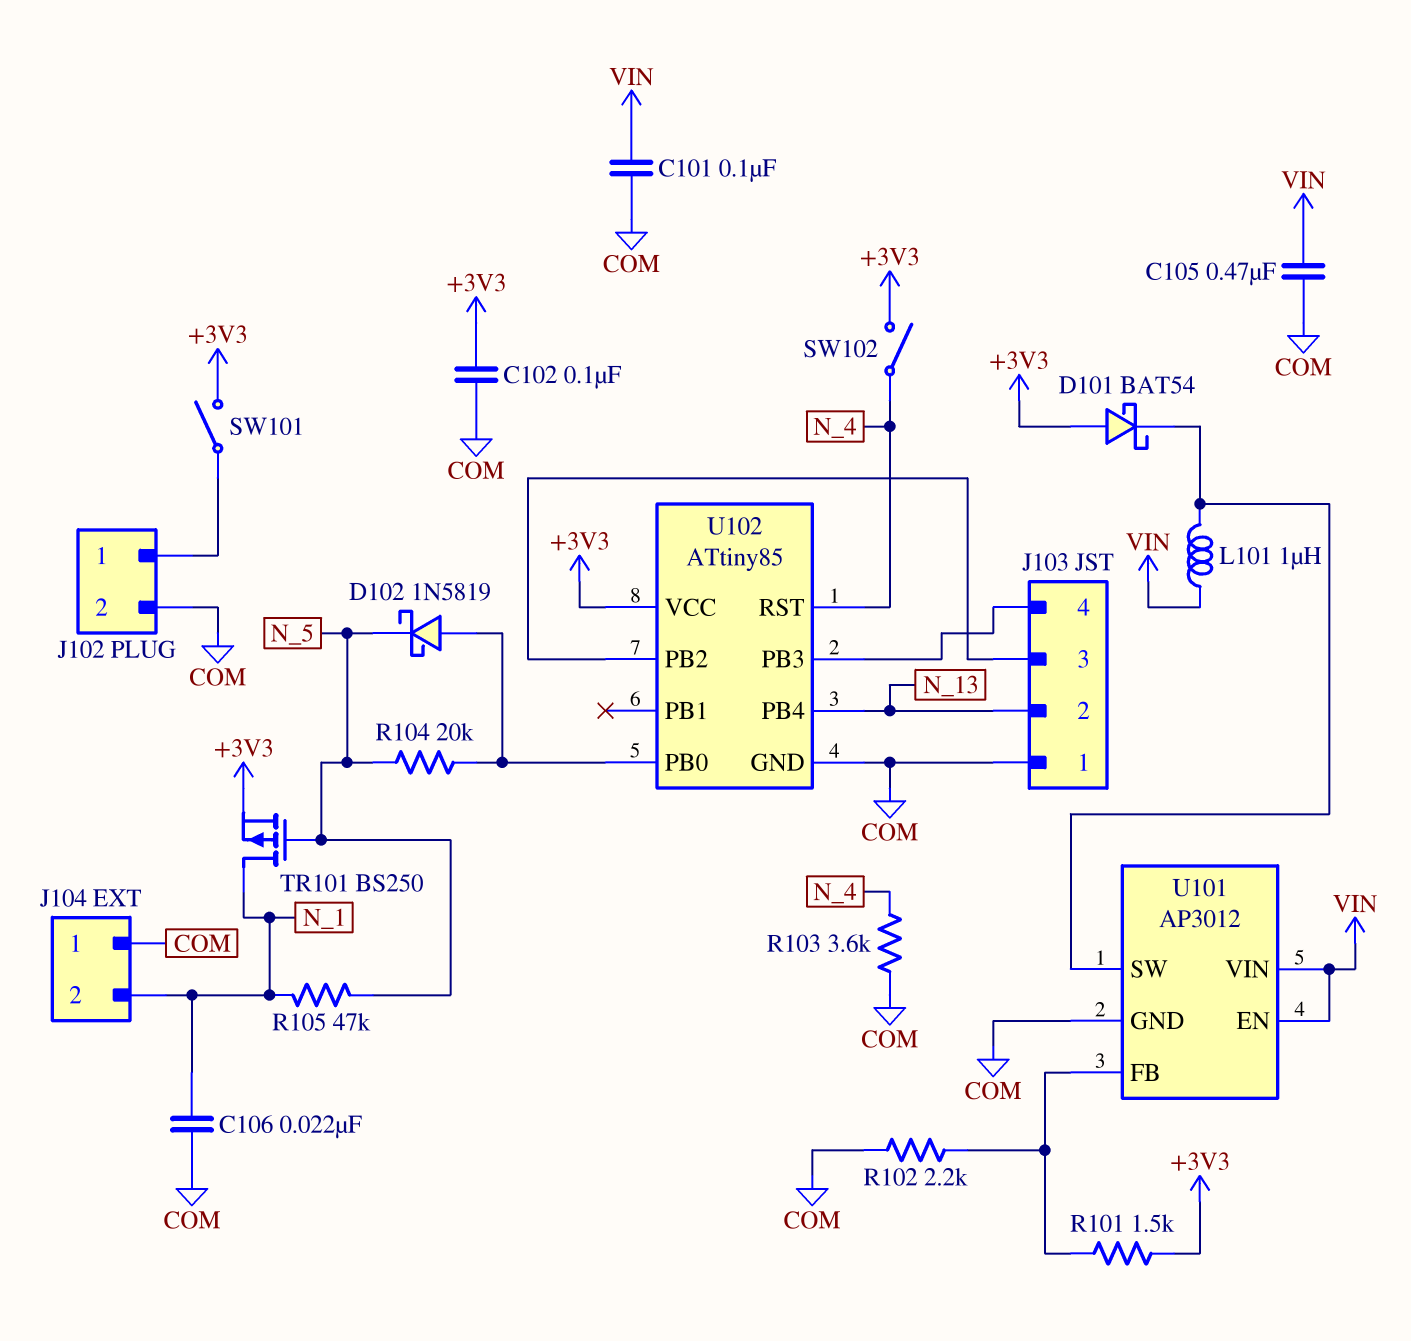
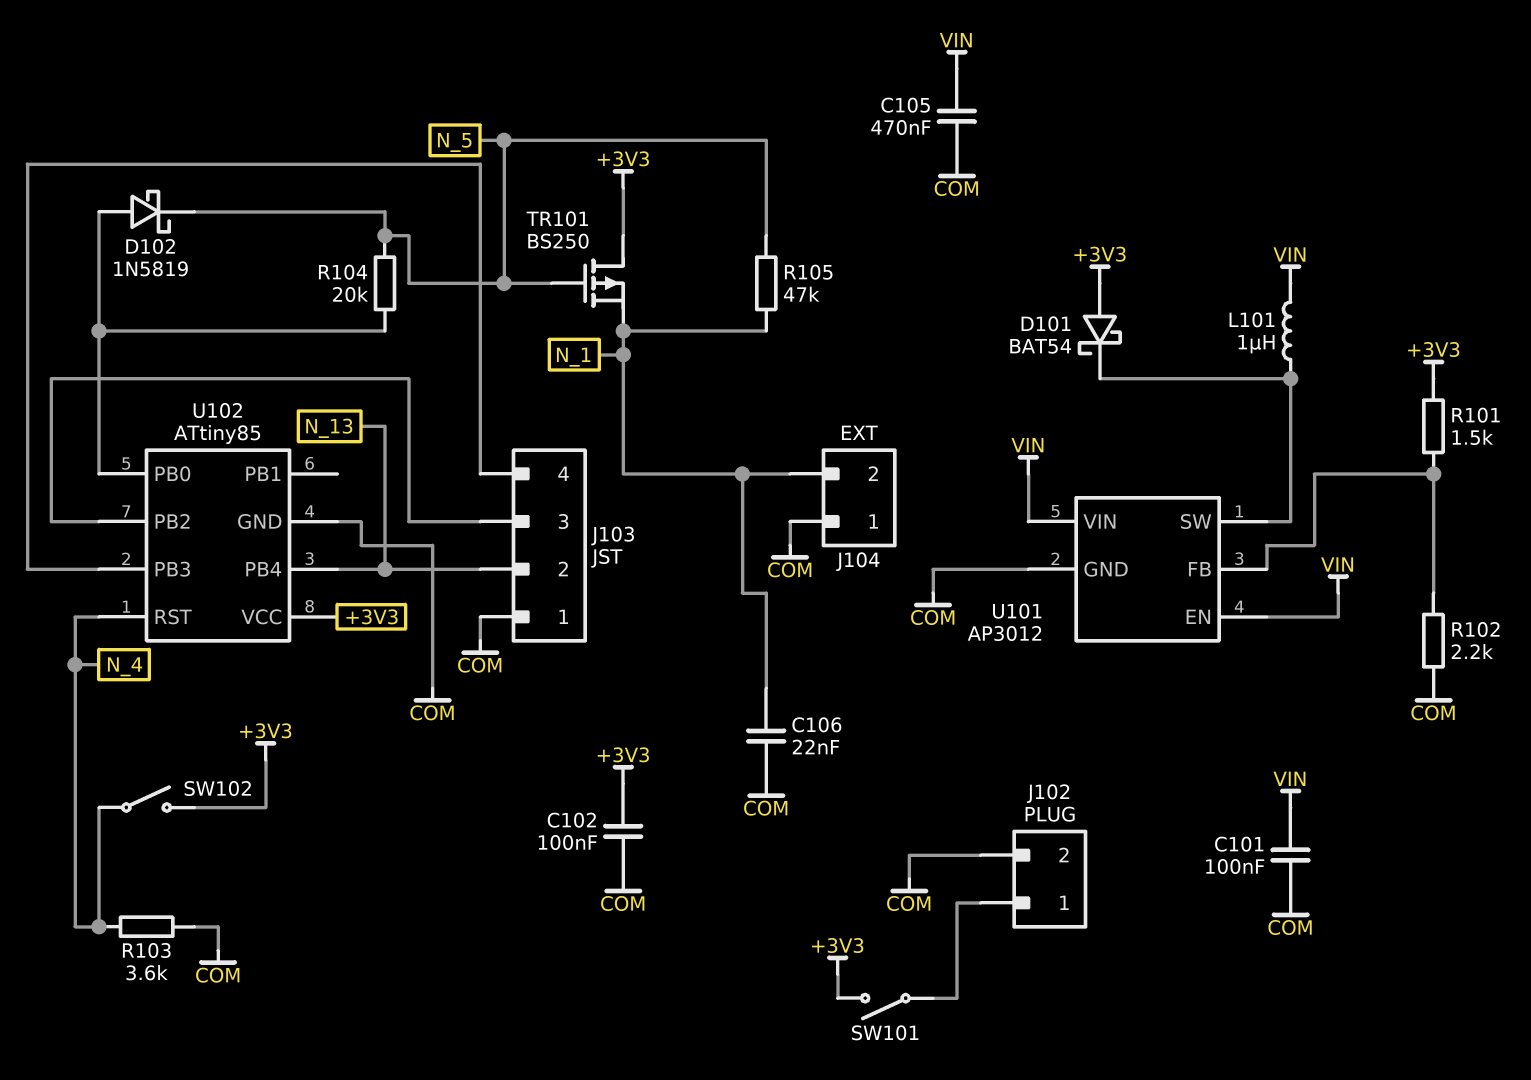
TR101: PMOS BS250 (G N_5, D N_1, S +3V3) -> PMOS BS250 (G N_5, D +3V3, S N_1)

